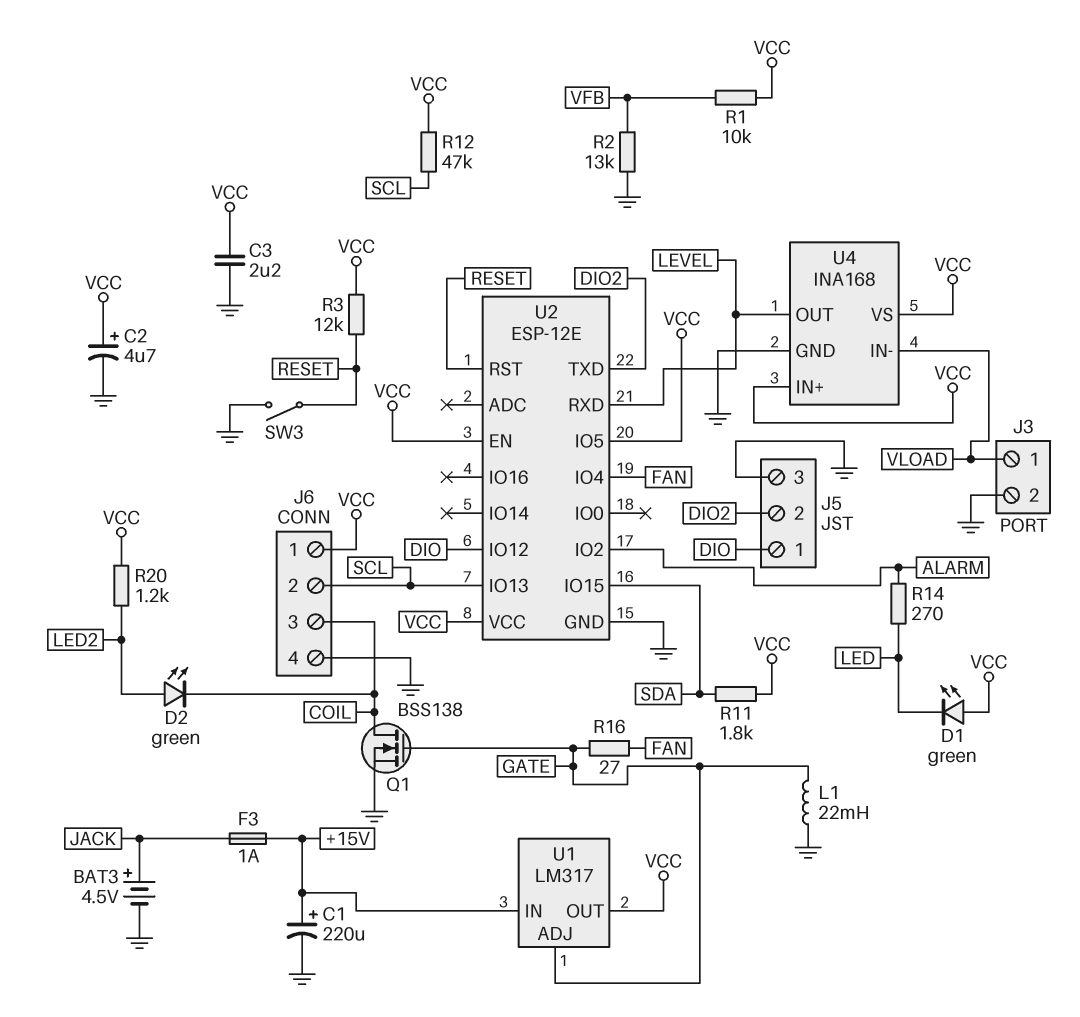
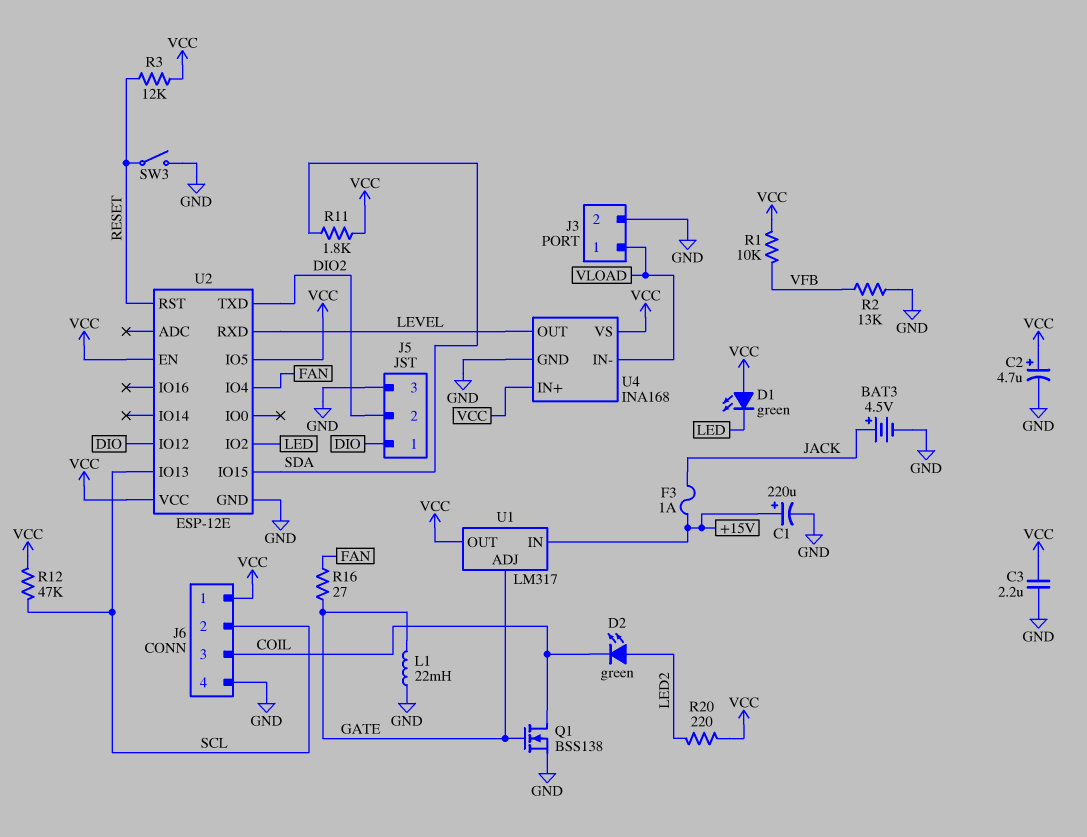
R14: 270 (ALARM, LED) -> none
R20: 1.2k (LED2, VCC) -> 220 (LED2, VCC)
U2 pin IO2: ALARM -> LED

